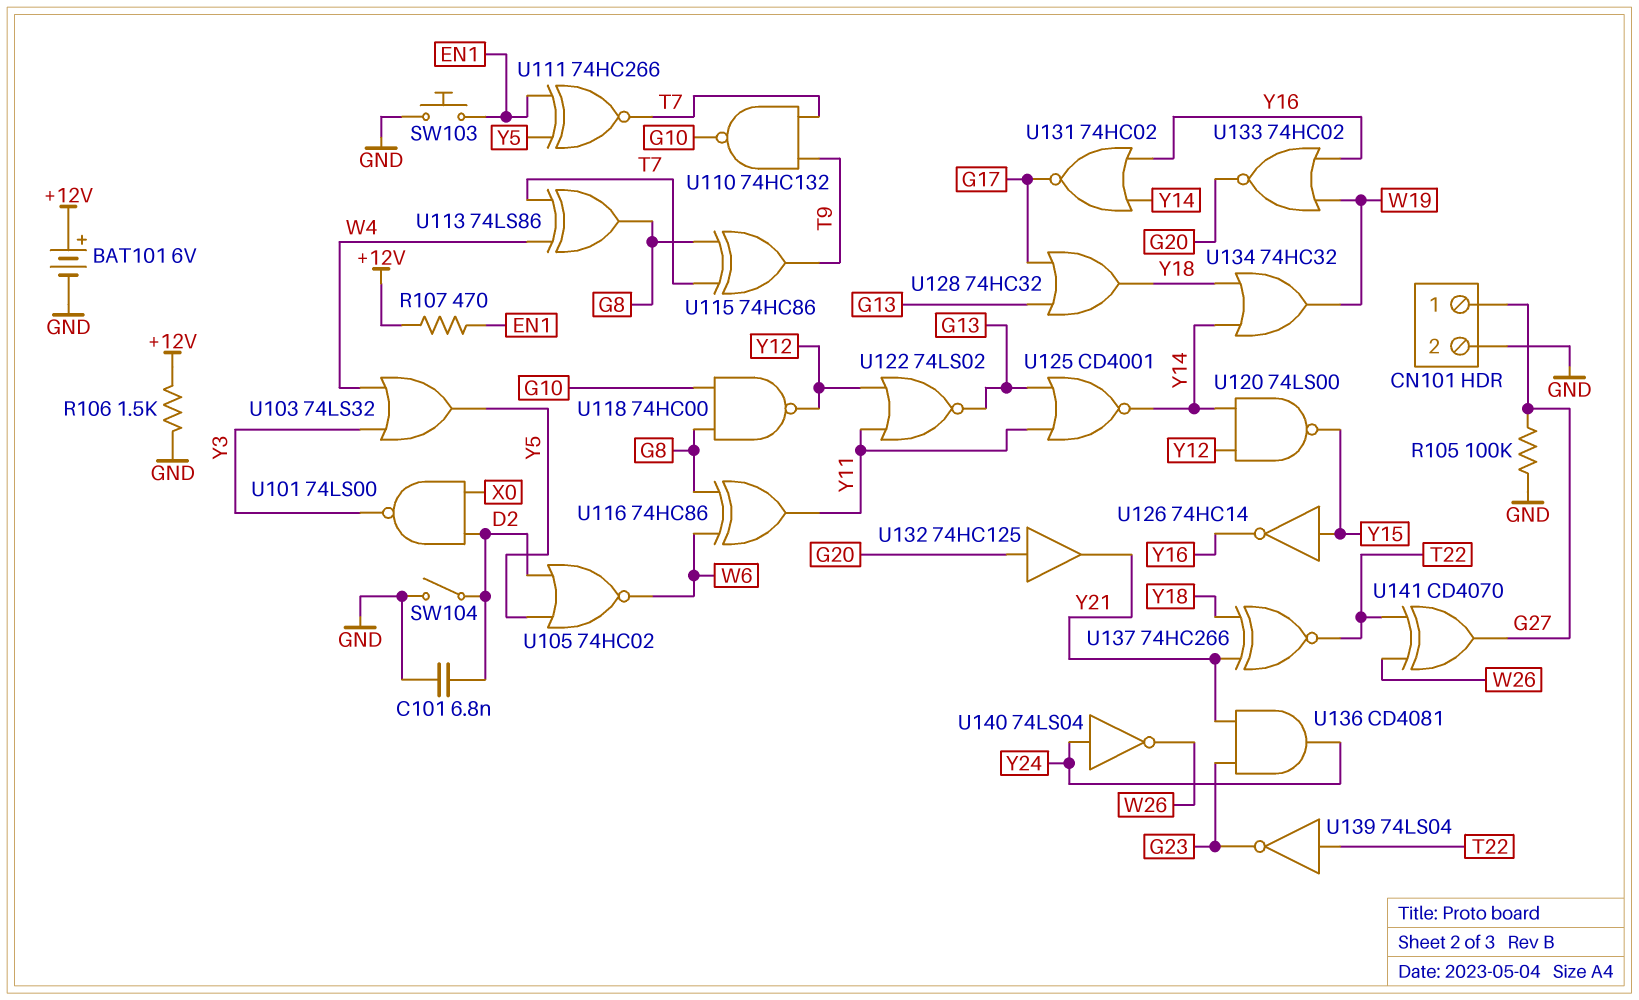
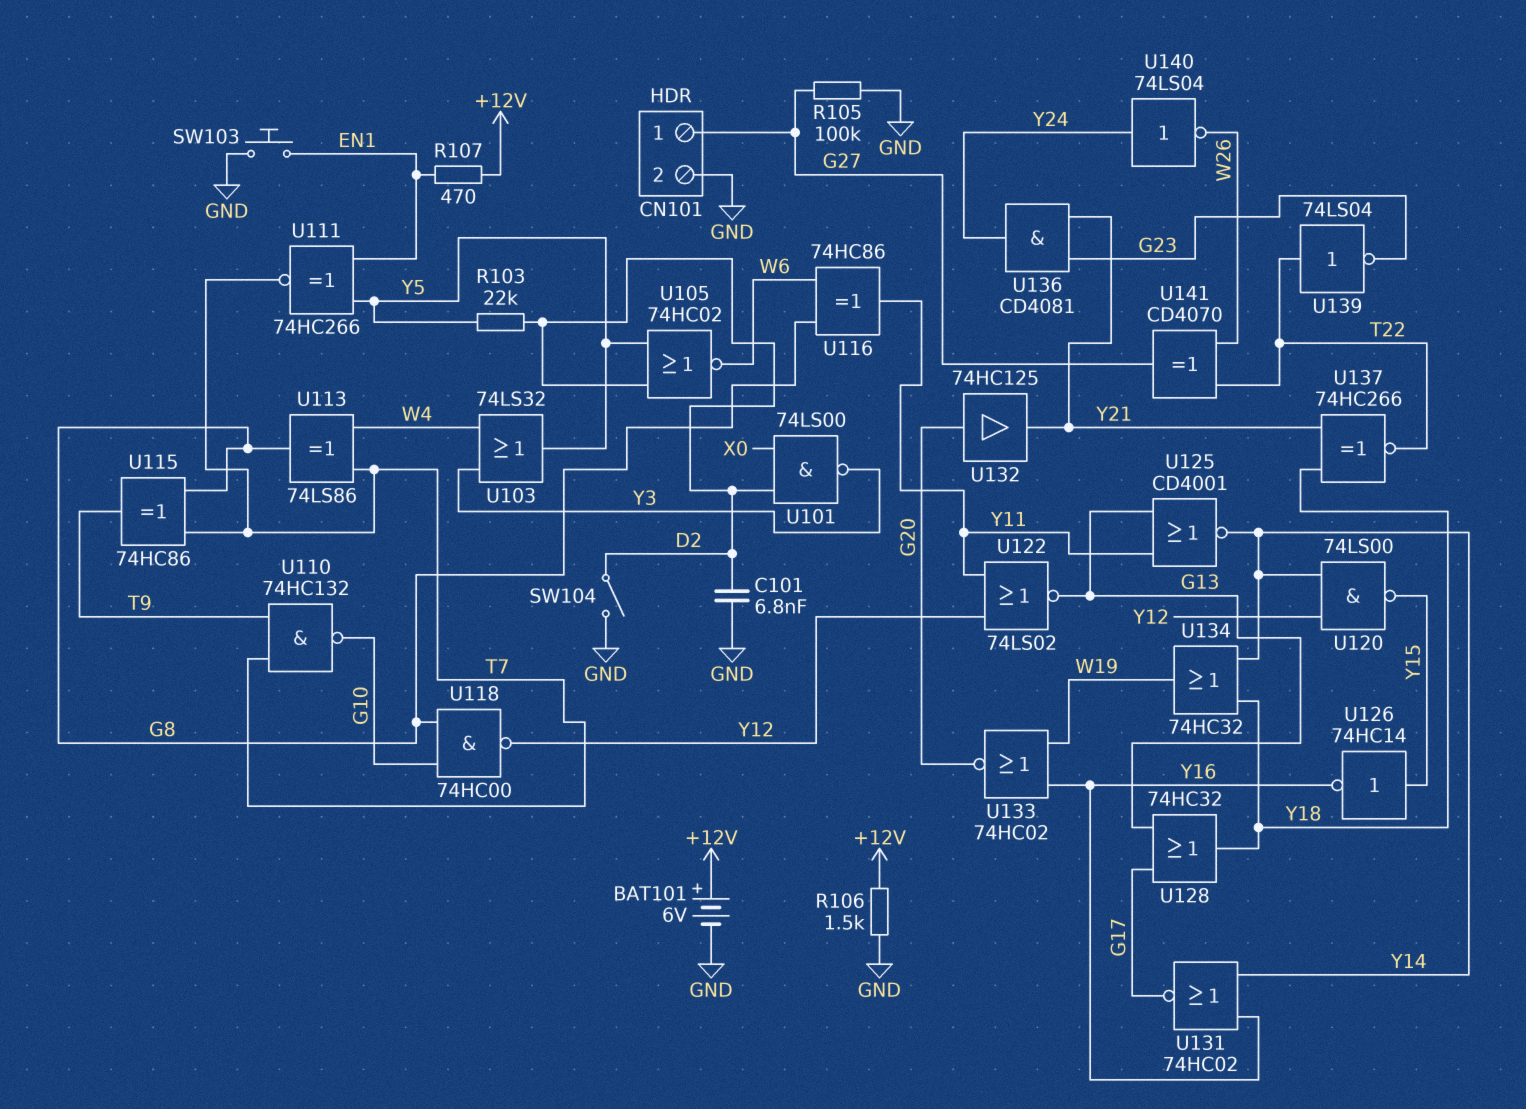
R103: none -> 22k (D2, Y5)

